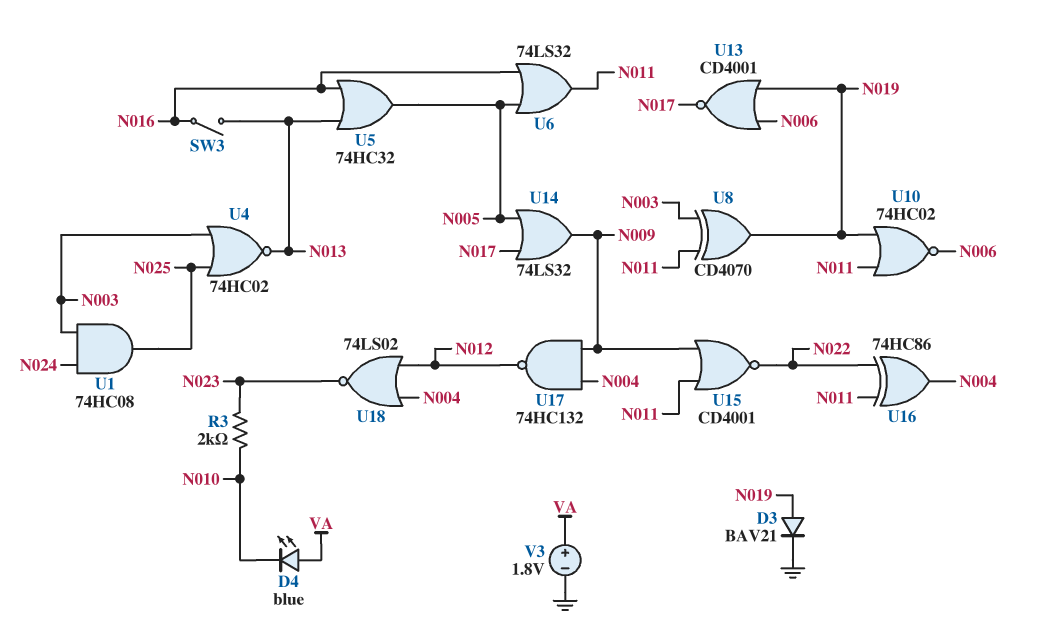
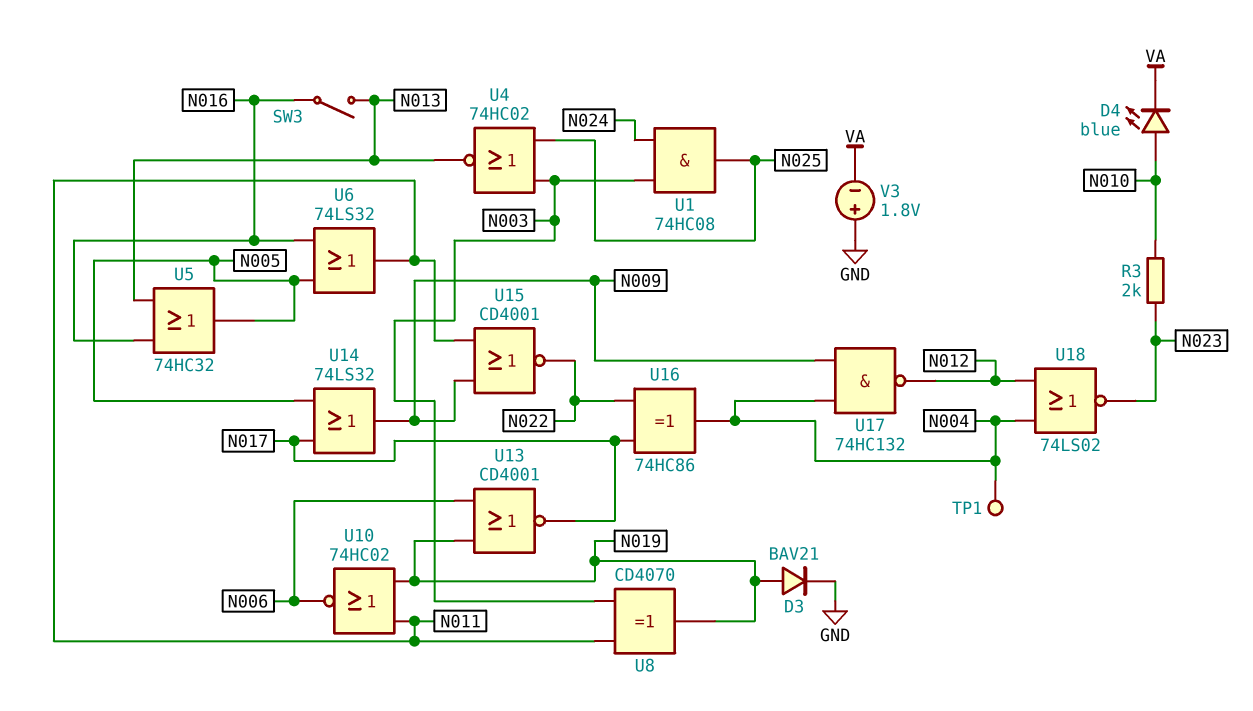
D4: LED blue (A VA, K N010) -> LED blue (A N010, K VA)
TP1: none -> test point (N004)
U16: XOR 74HC86 (in N011, in N022, out N004) -> XOR 74HC86 (in N017, in N022, out N004)
V3: 1.8V (plus VA, minus GND) -> 1.8V (plus GND, minus VA)

